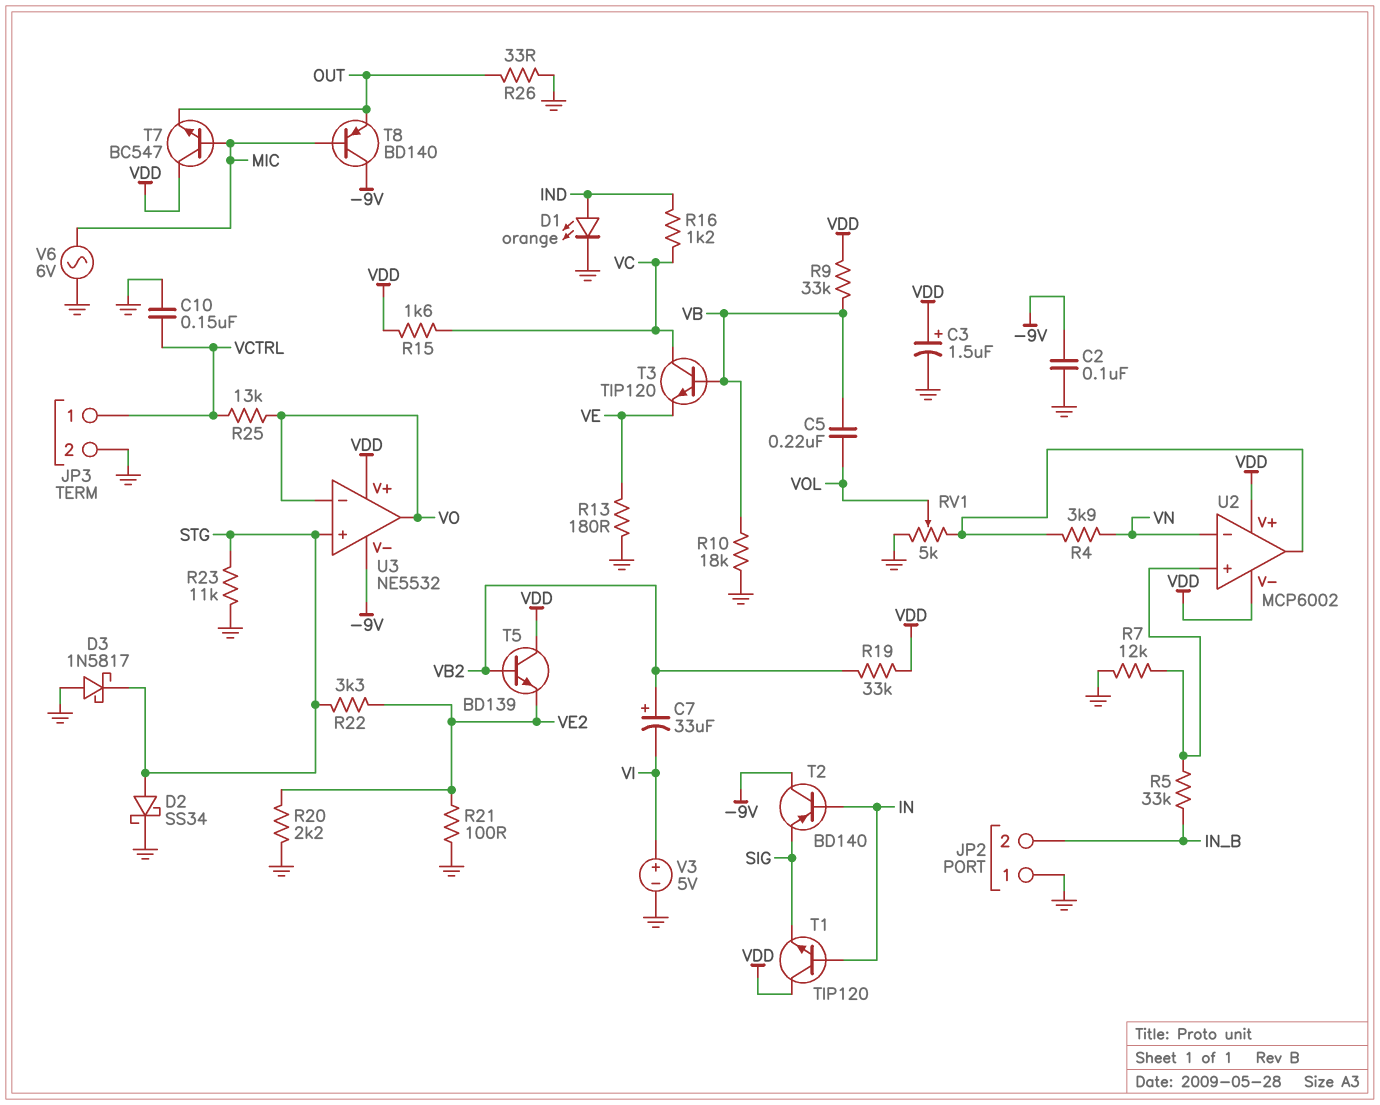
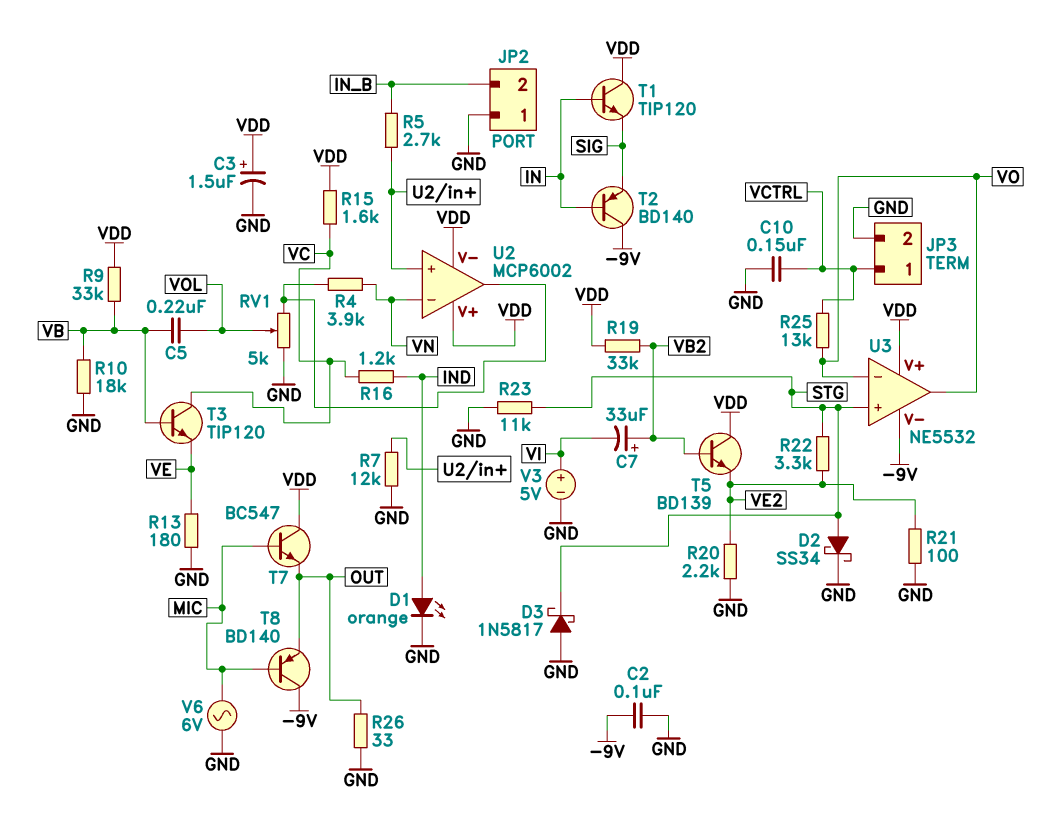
R5: 33k (IN_B, U2/in+) -> 2.7k (IN_B, U2/in+)

